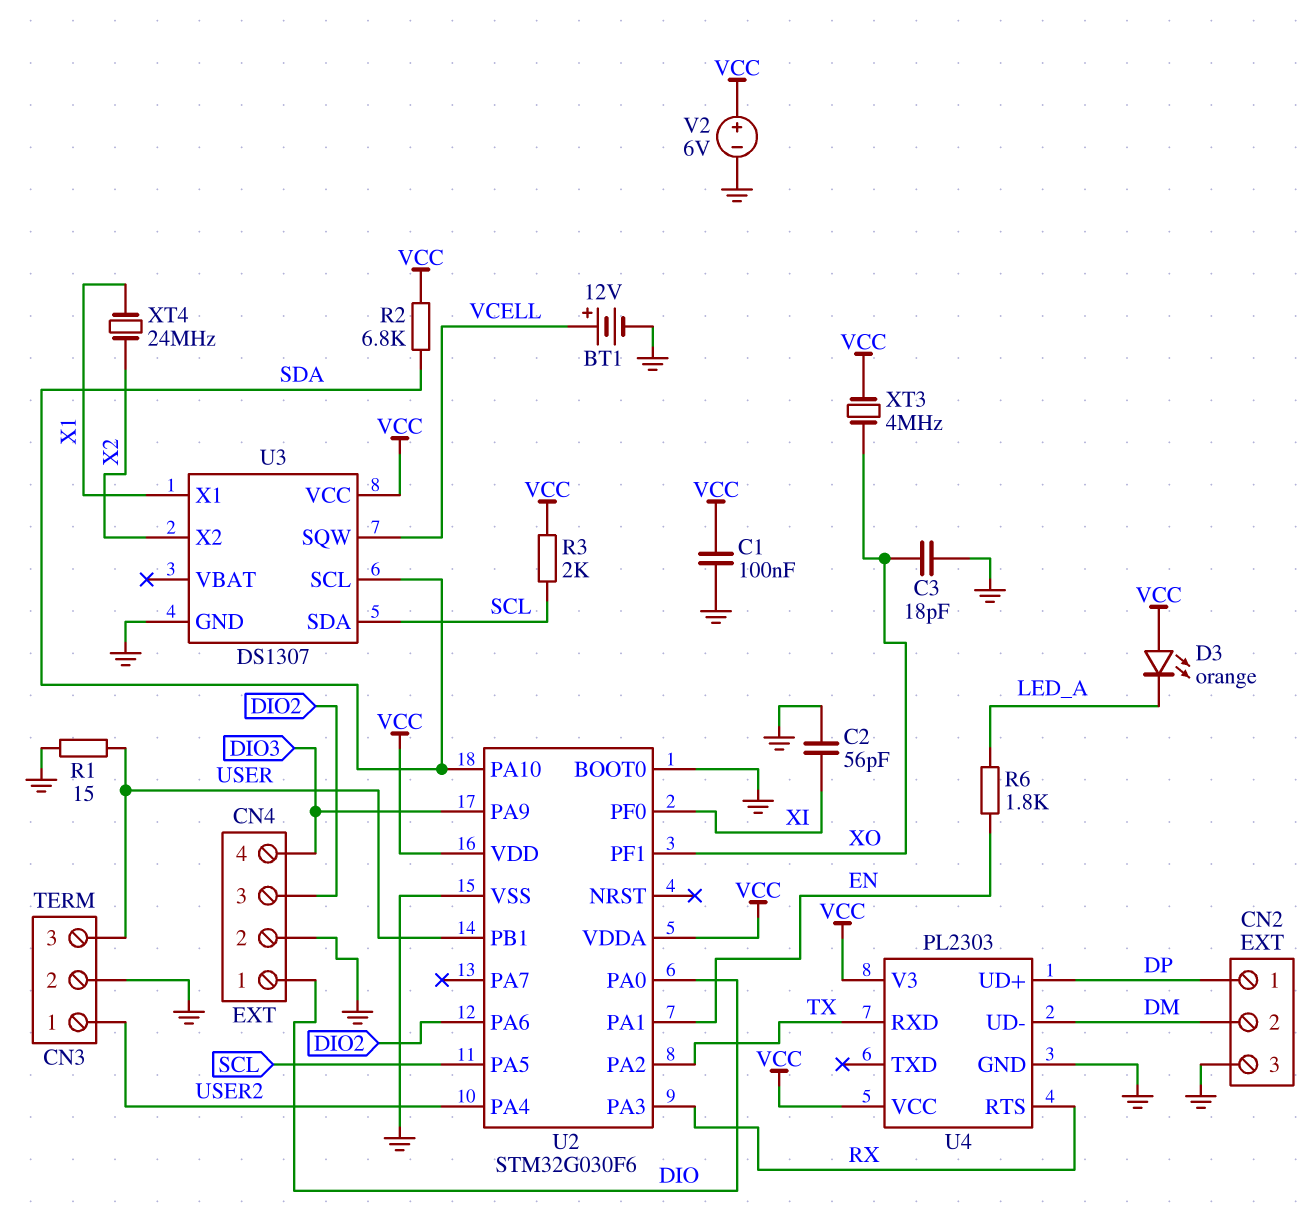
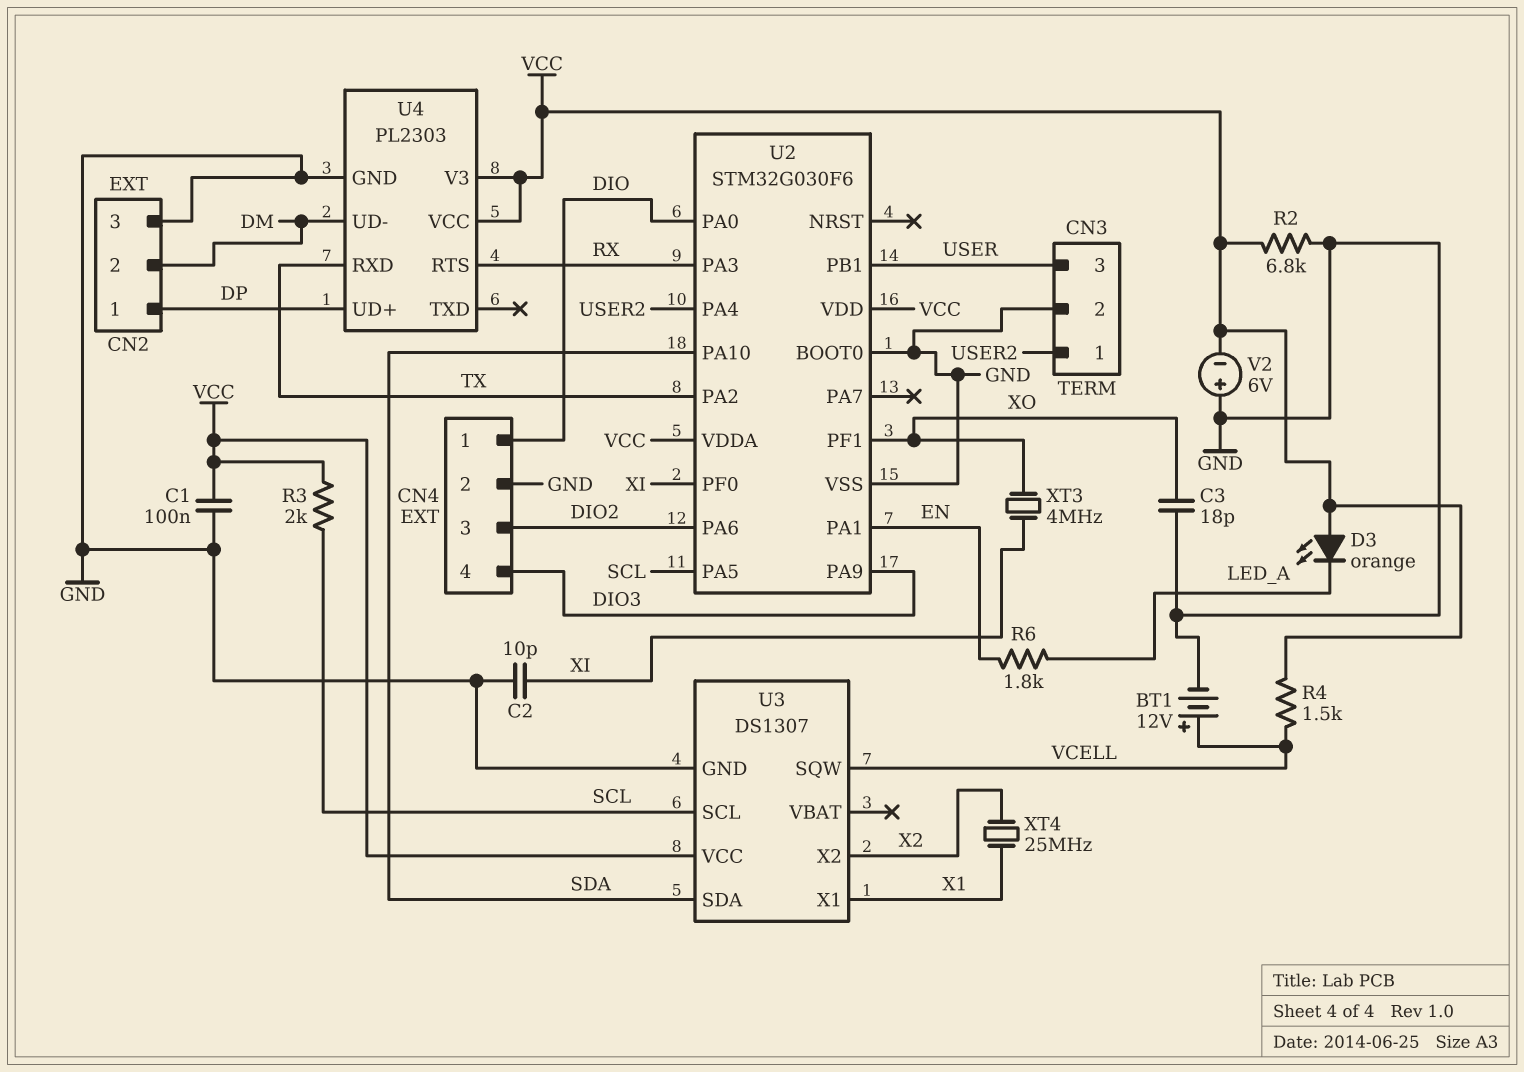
C2: 56pF (GND, XI) -> 10pF (GND, XI)
R1: 15 (GND, USER) -> none
R2: 6.8k (SDA, VCC) -> 6.8k (GND, VCC)
R4: none -> 1.5k (VCC, VCELL)
U3 pin SCL: SDA -> SCL
U3 pin SDA: SCL -> SDA
V2: 6V (plus VCC, minus GND) -> 6V (plus GND, minus VCC)
XT3: 4MHz (VCC, XO) -> 4MHz (XI, XO)
XT4: 24MHz (X1, X2) -> 25MHz (X1, X2)

